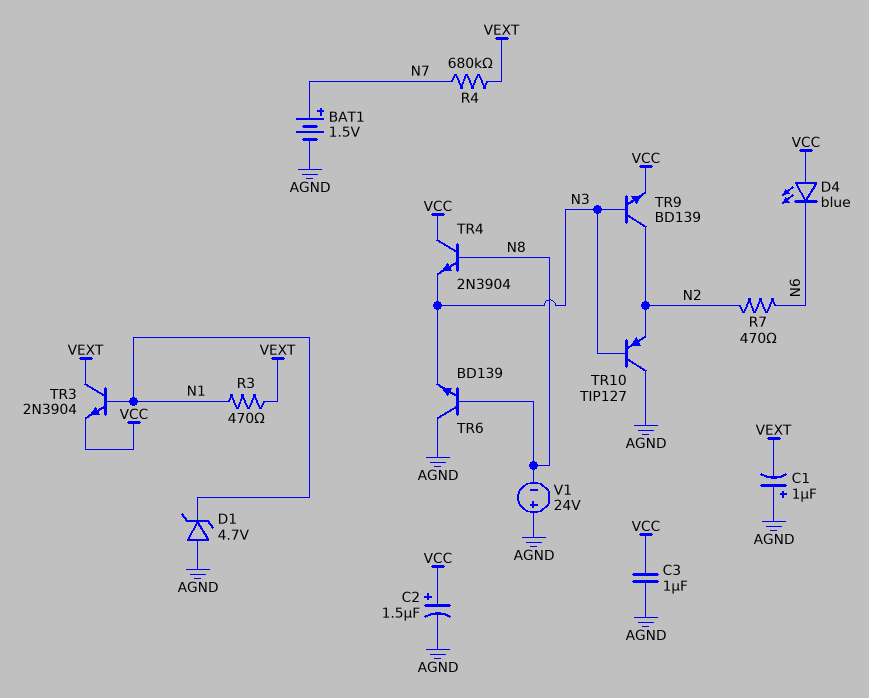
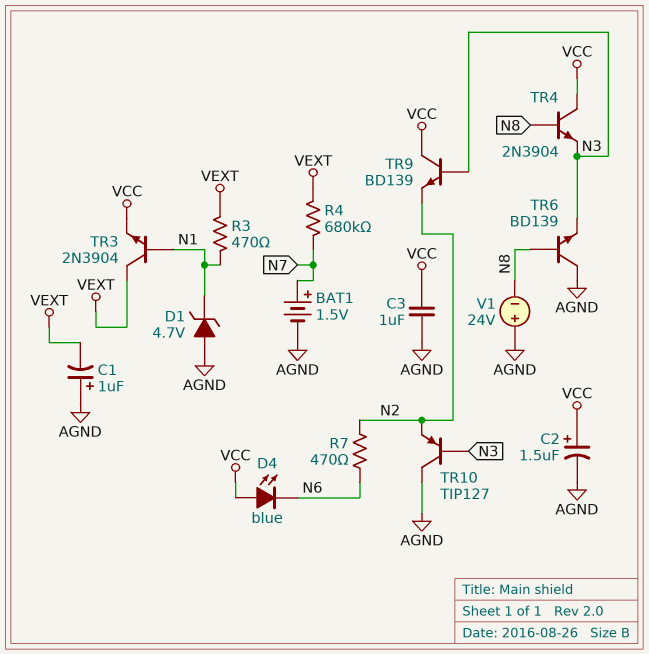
TR9: NPN BD139 (B N3, C N2, E VCC) -> NPN BD139 (B N3, C VCC, E N2)

